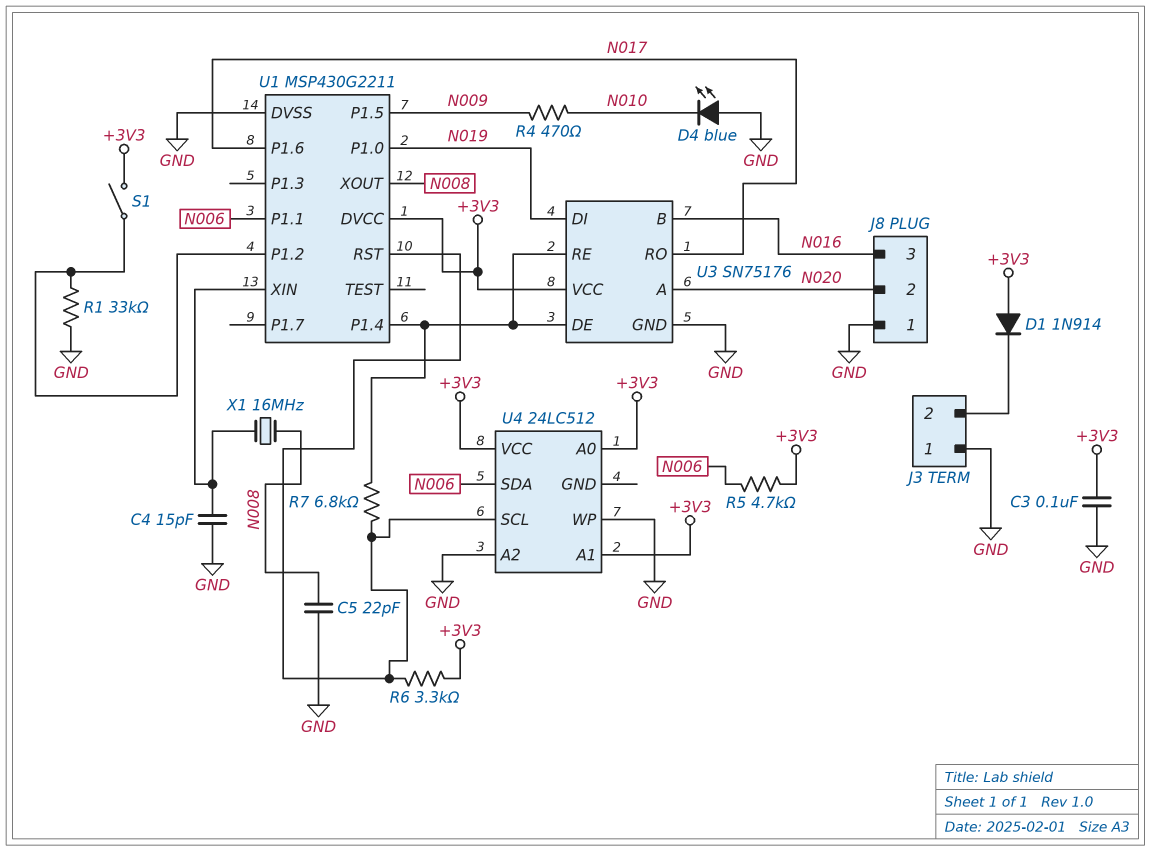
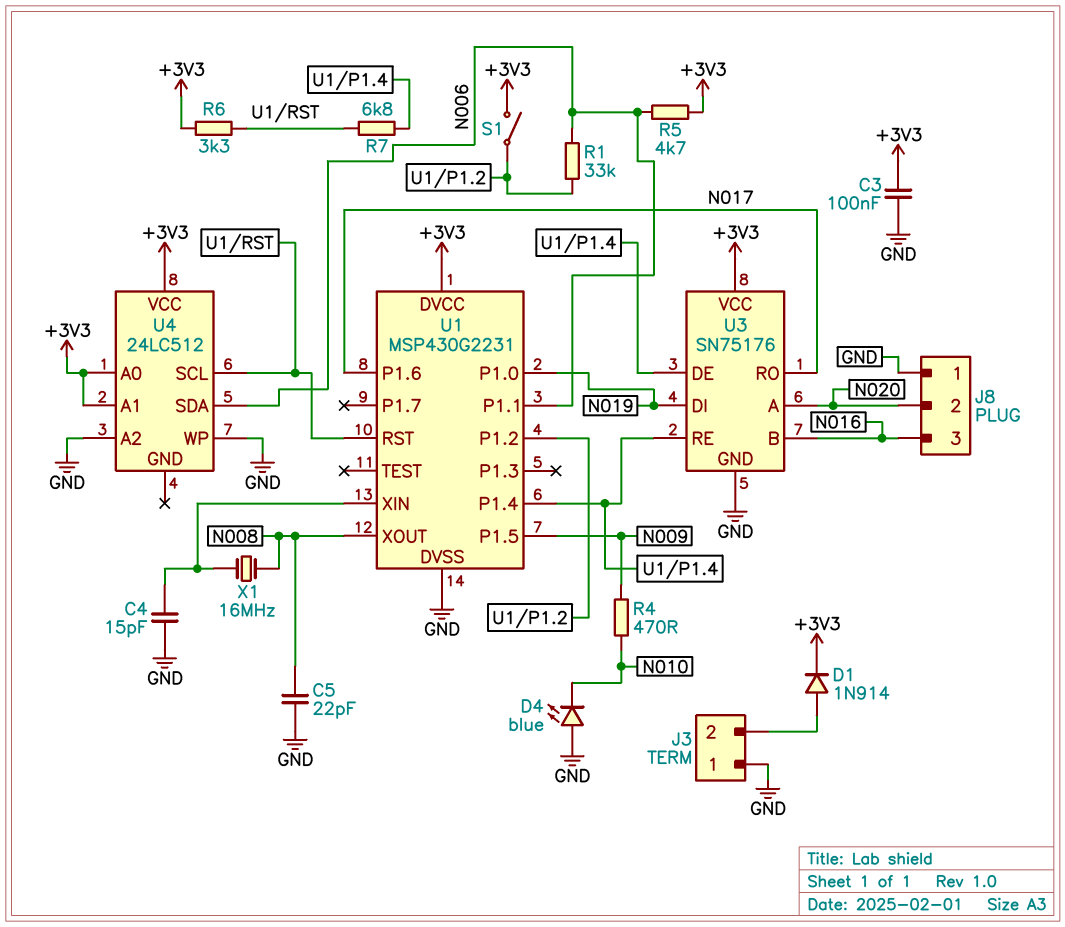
D1: diode 1N914 (A +3V3, K J3/2) -> diode 1N914 (A J3/2, K +3V3)
R1: 33k (GND, U1/P1.2) -> 33k (N006, U1/P1.2)
U1: MSP430G2211 -> MSP430G2231

